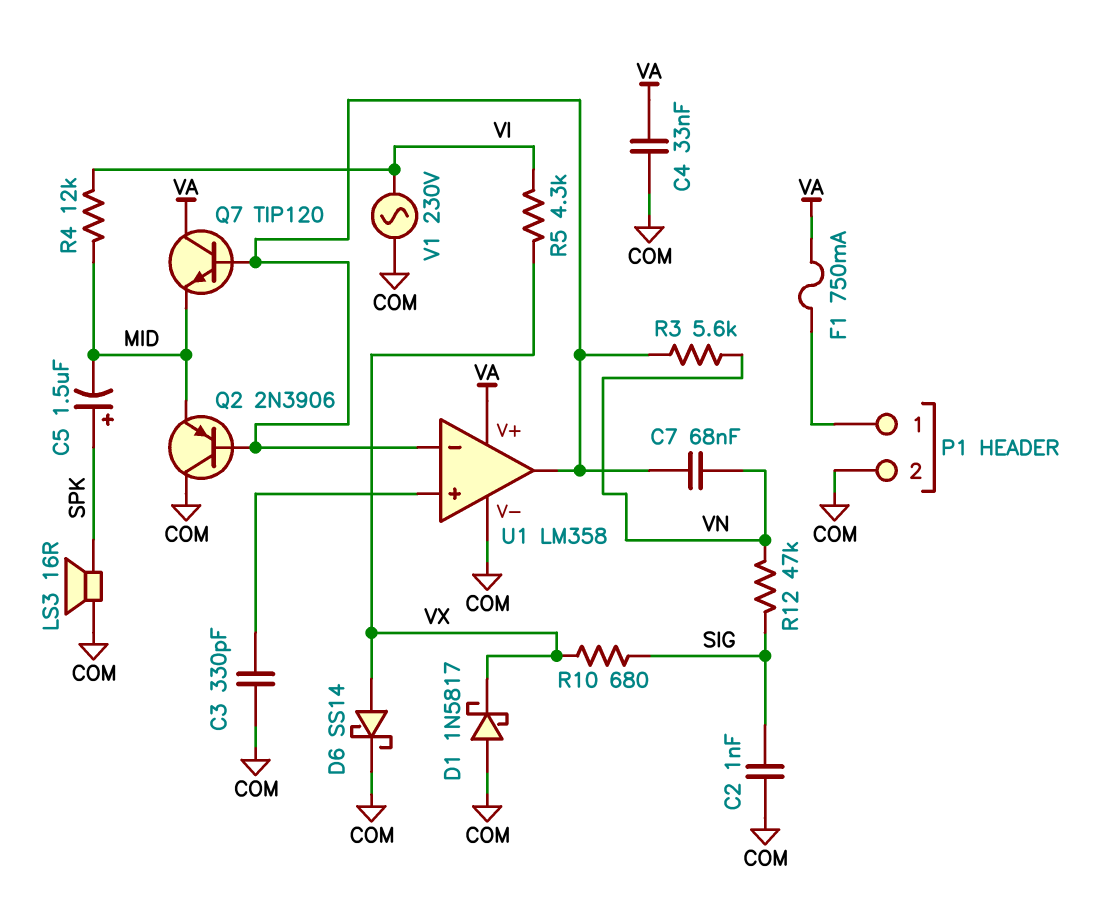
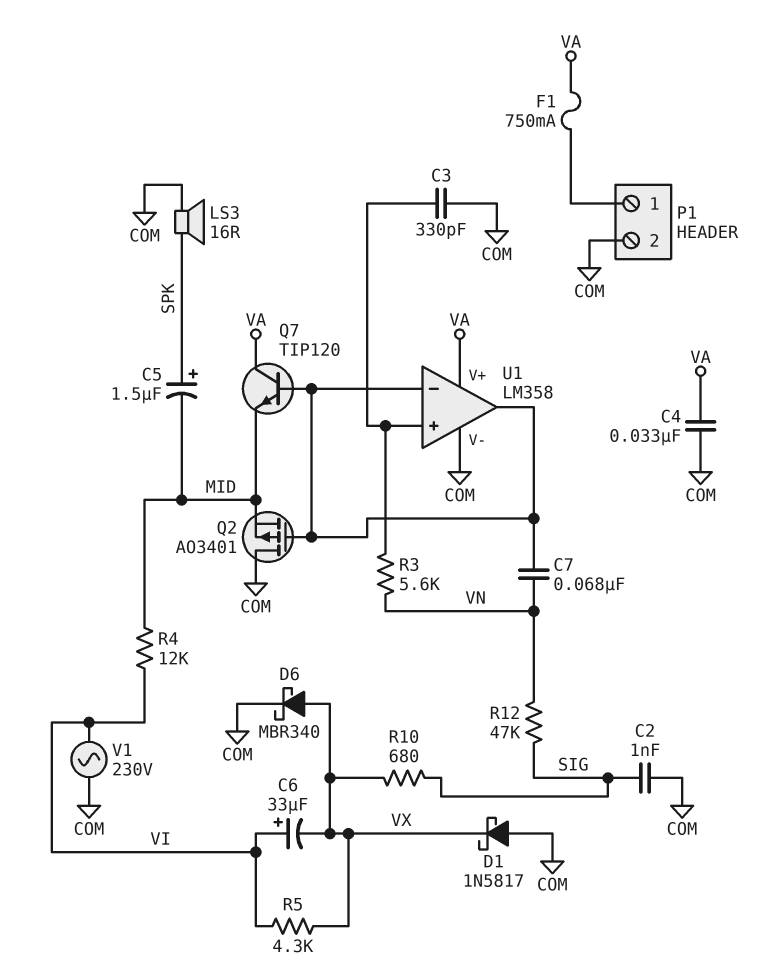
C6: none -> 33uF (plus VI, minus VX)
D6: schottky SS14 (A VX, K COM) -> schottky MBR340 (A VX, K COM)
Q2: PNP 2N3906 (B U1/in-, C COM, E MID) -> PMOS AO3401 (G U1/in-, D COM, S MID)
R3: 5.6k (U1/in-, VN) -> 5.6k (U1/in+, VN)

